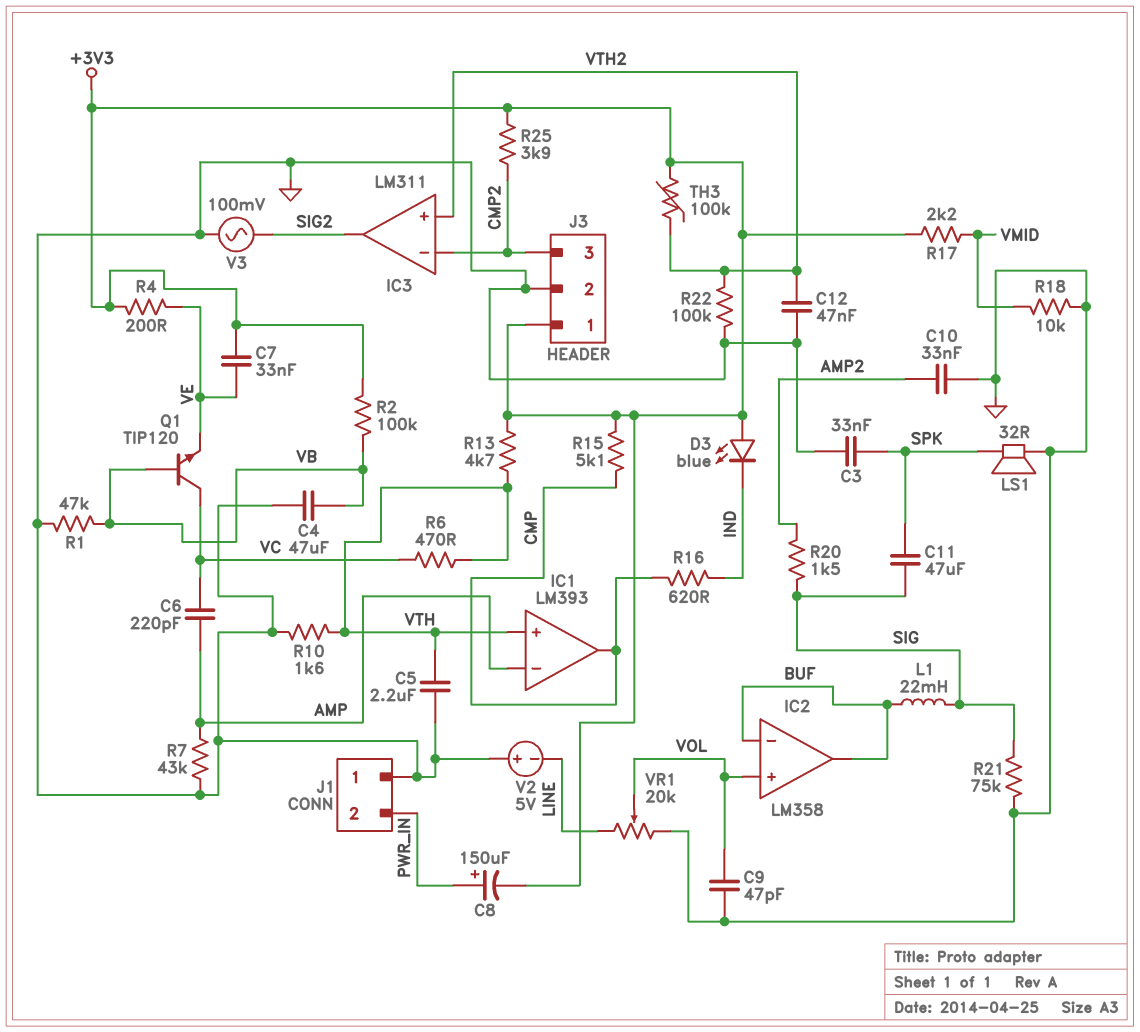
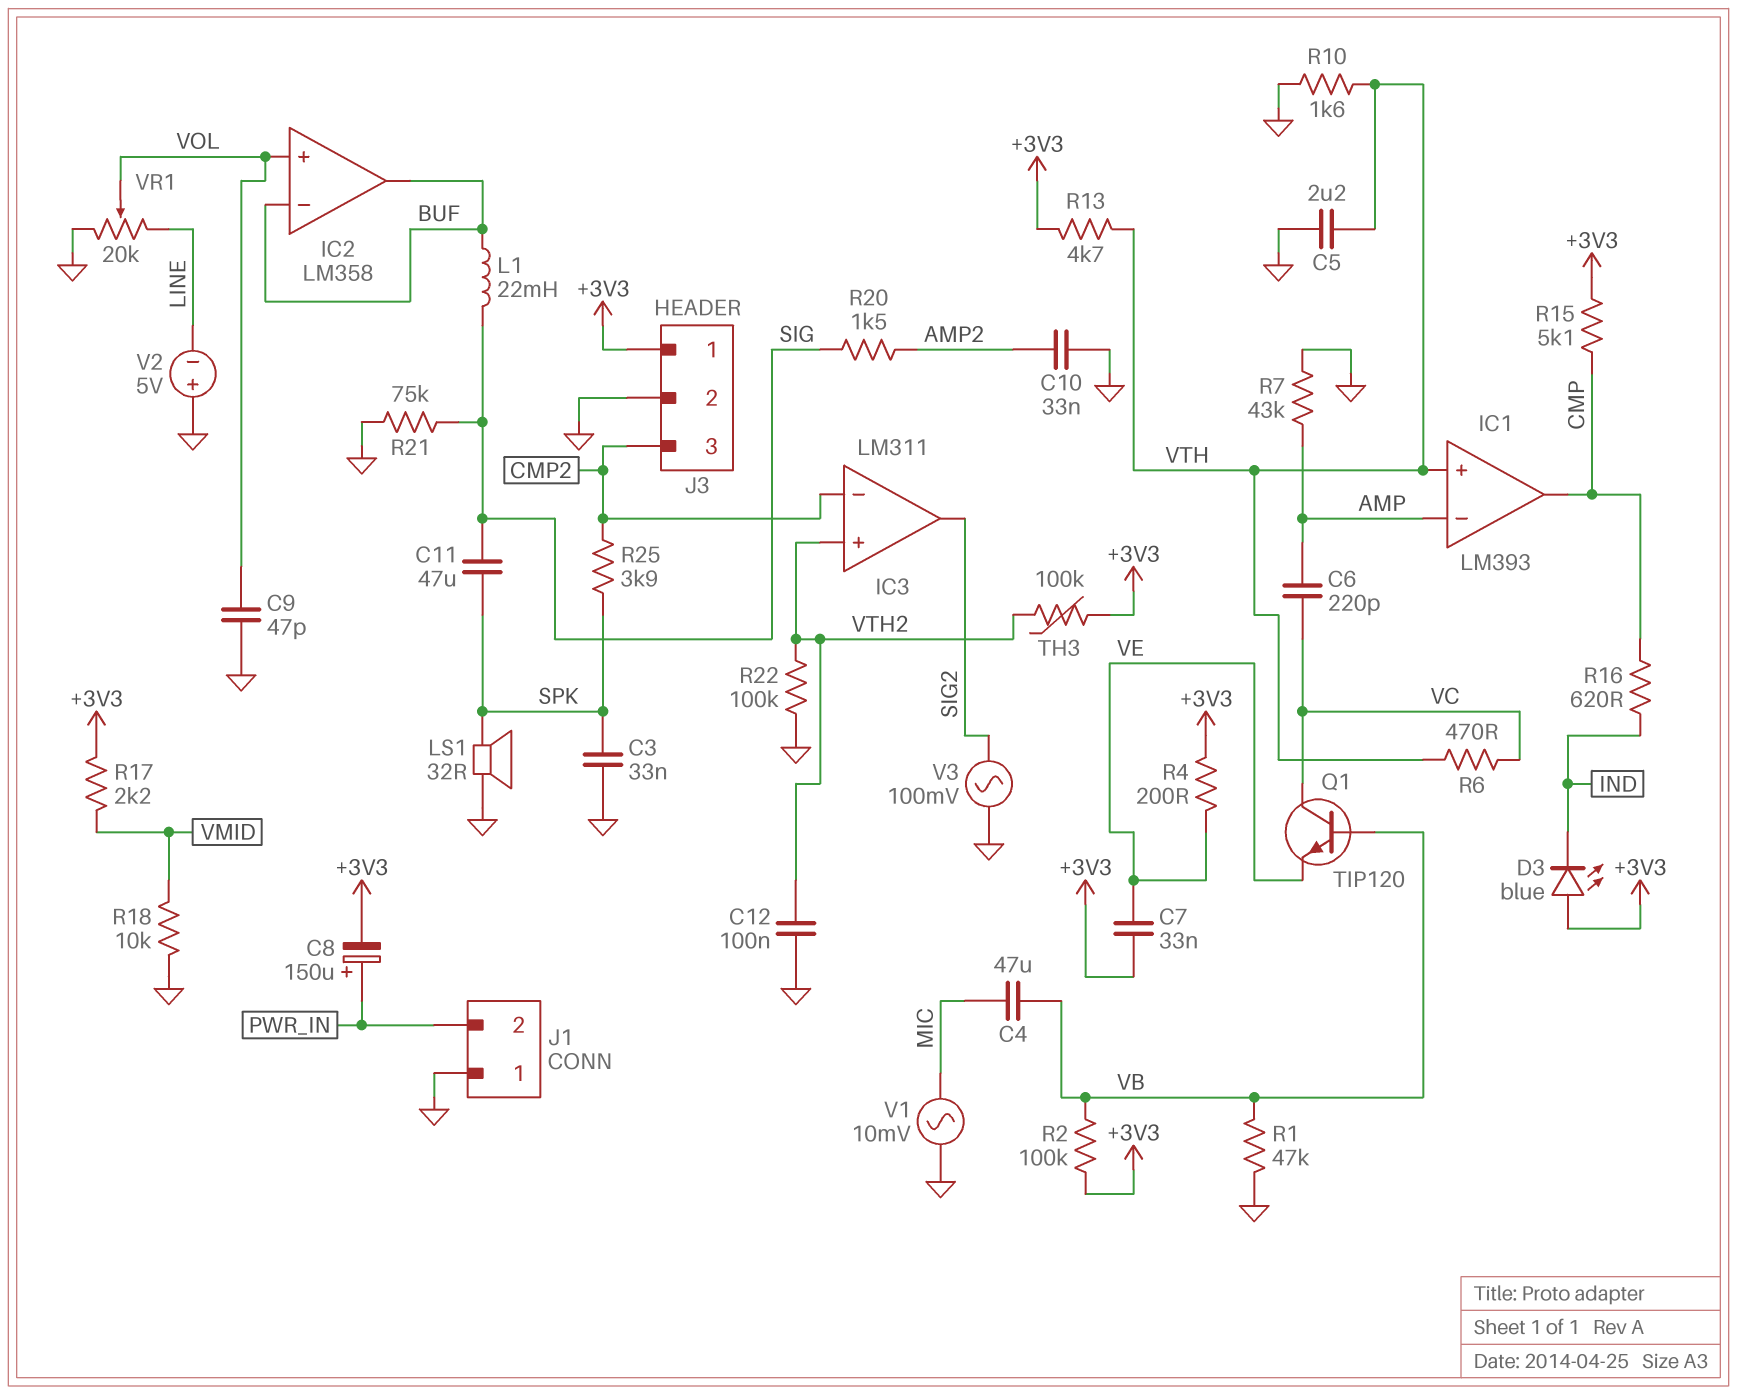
C4: 47uF (GND, VB) -> 47uF (MIC, VB)
C12: 47nF (GND, VTH2) -> 100nF (GND, VTH2)
R25: 3.9k (+3V3, CMP2) -> 3.9k (CMP2, SPK)
V1: none -> AC 10mV (GND, MIC)

